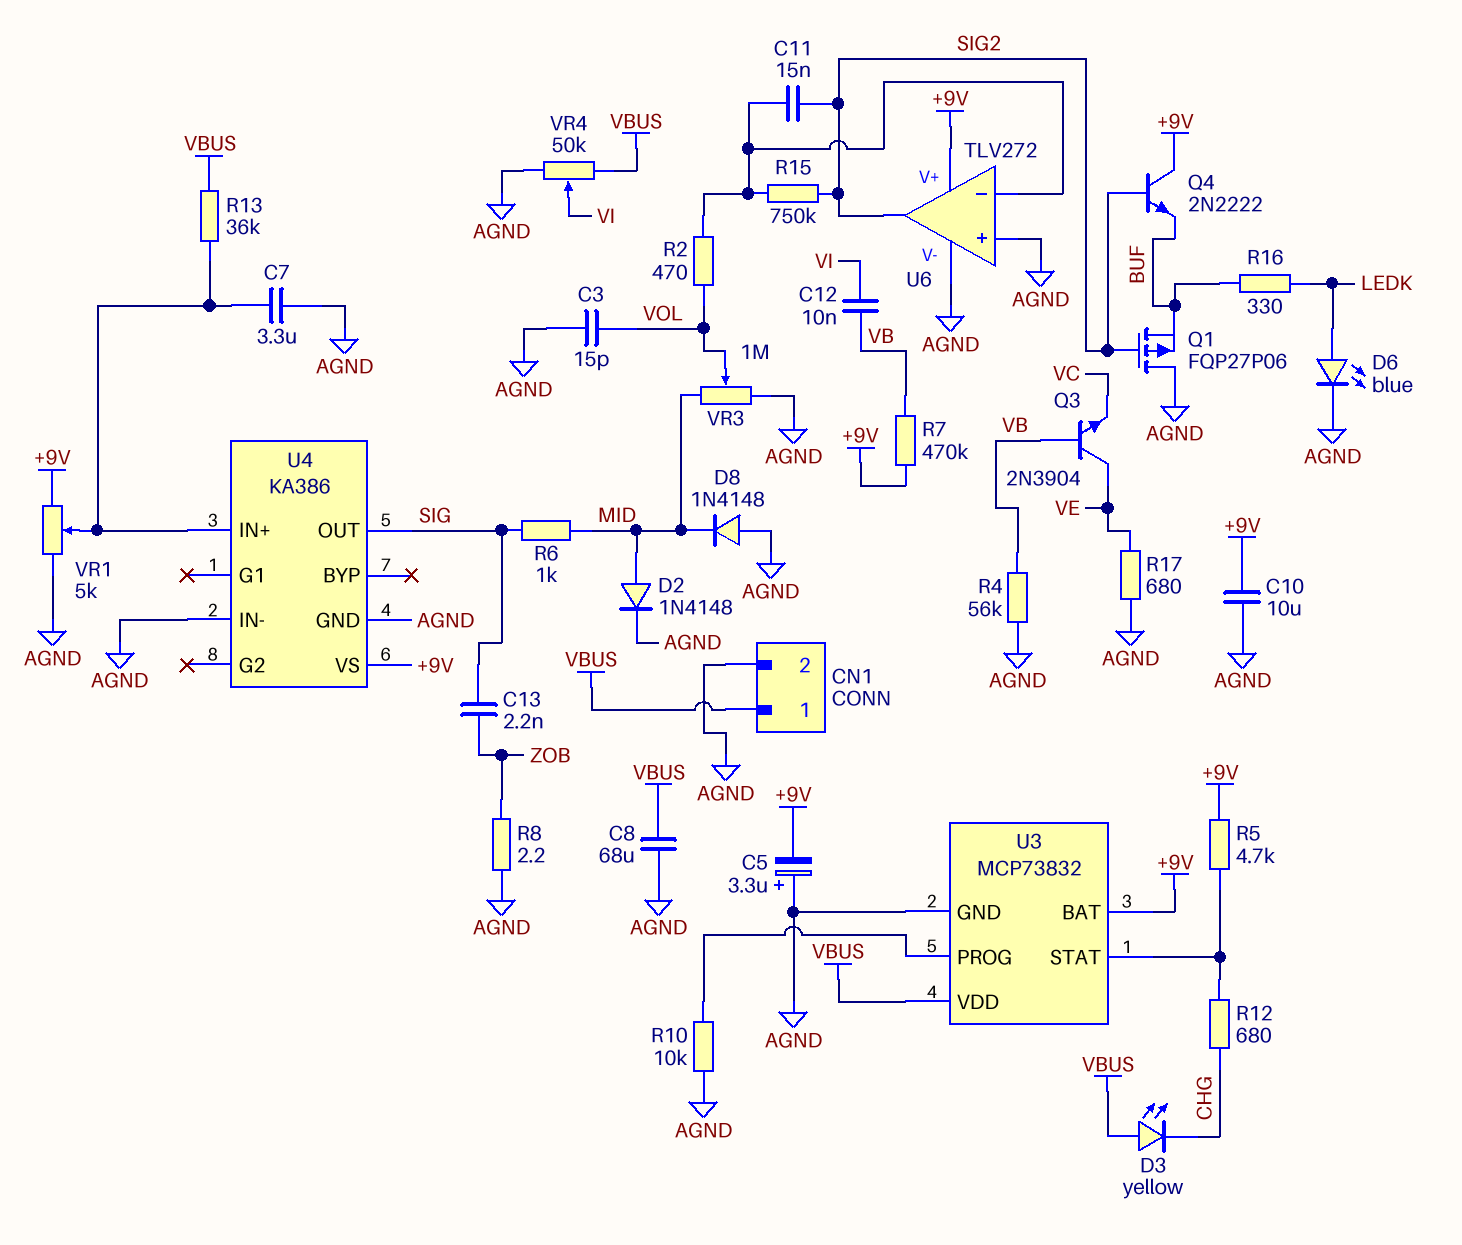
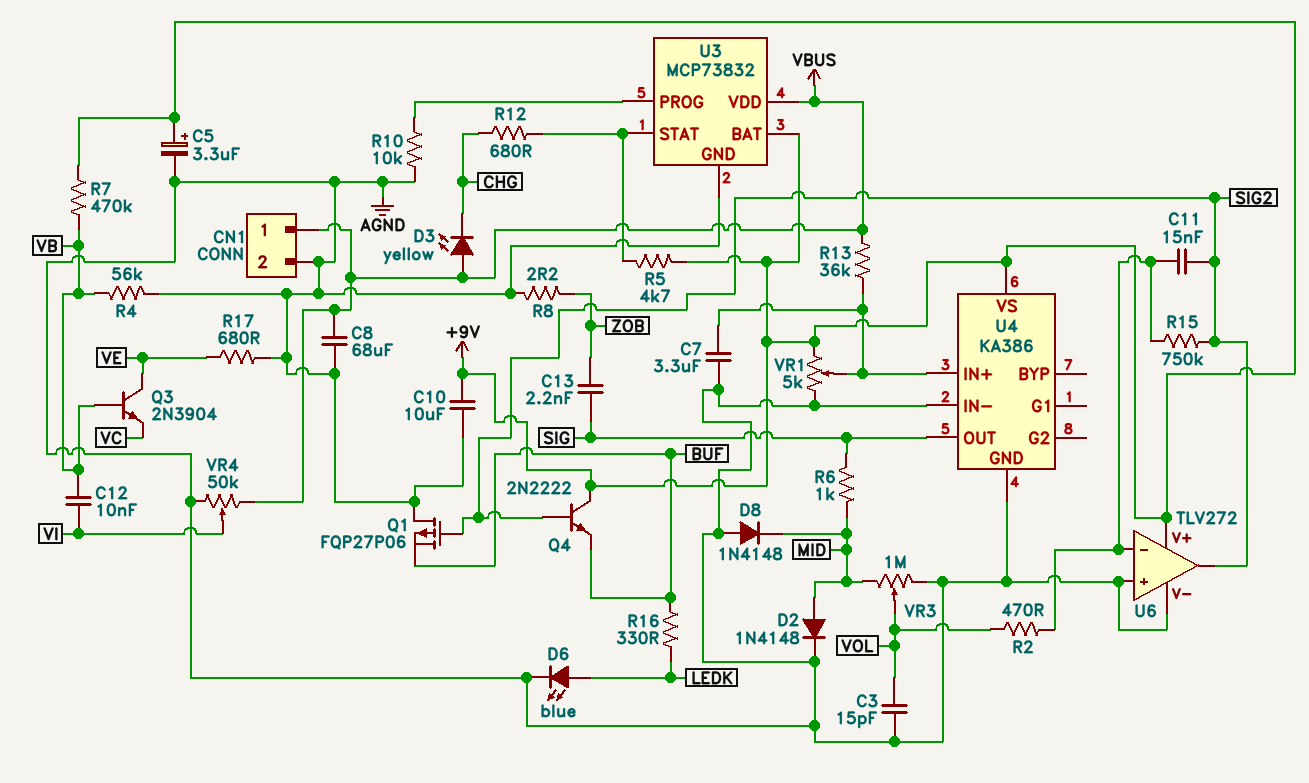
C5: 3.3uF (plus AGND, minus +9V) -> 3.3uF (plus +9V, minus AGND)

